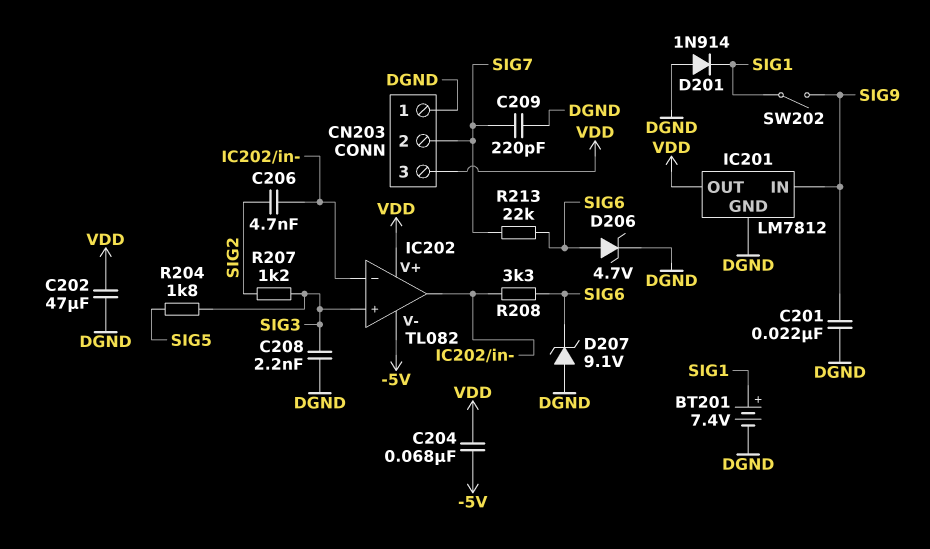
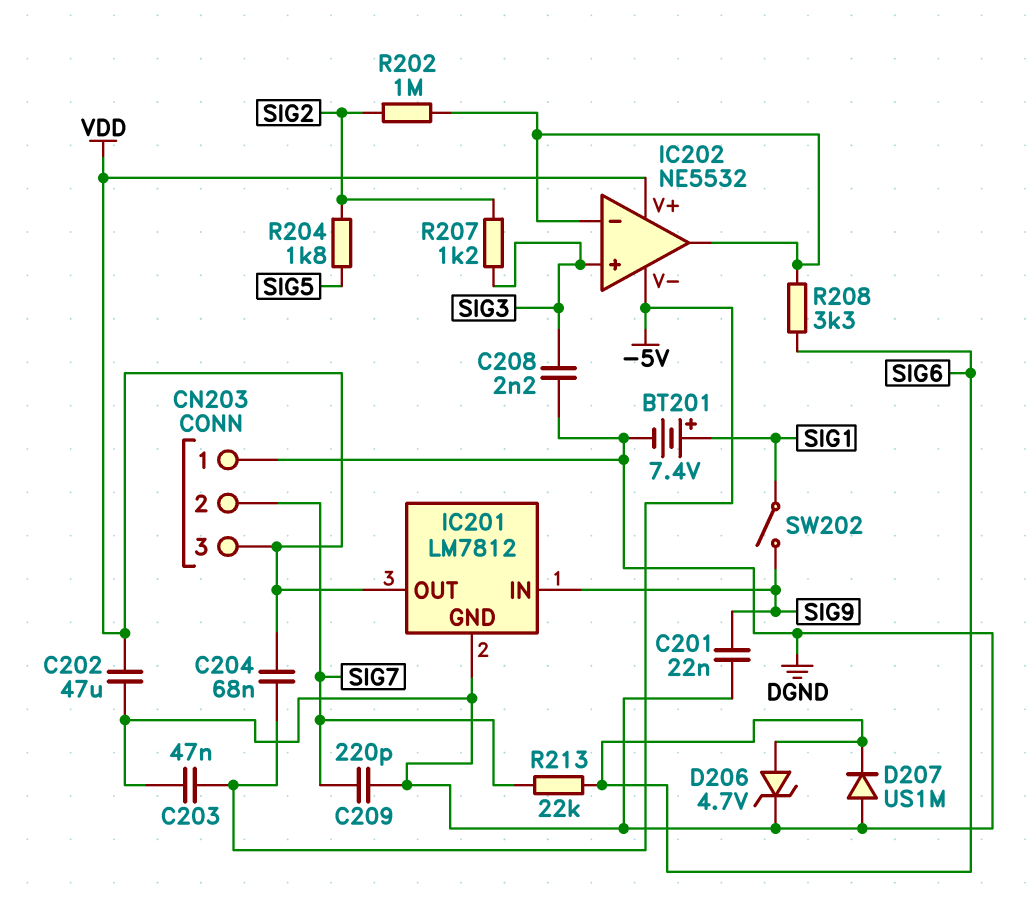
C203: none -> 47nF (-5V, DGND)
C206: 4.7nF (IC202/in-, SIG2) -> none
D201: diode 1N914 (A DGND, K SIG1) -> none
D207: zener 9.1V (A DGND, K SIG6) -> diode US1M (A DGND, K SIG6)
IC202: TL082 -> NE5532
R202: none -> 1M (IC202/in-, SIG2)
R204: 1.8k (SIG3, SIG5) -> 1.8k (SIG2, SIG5)

